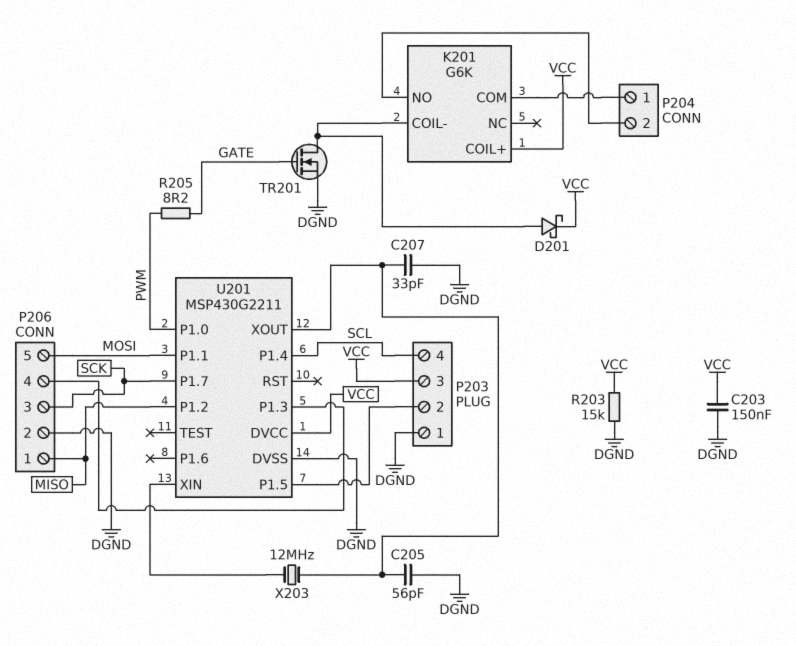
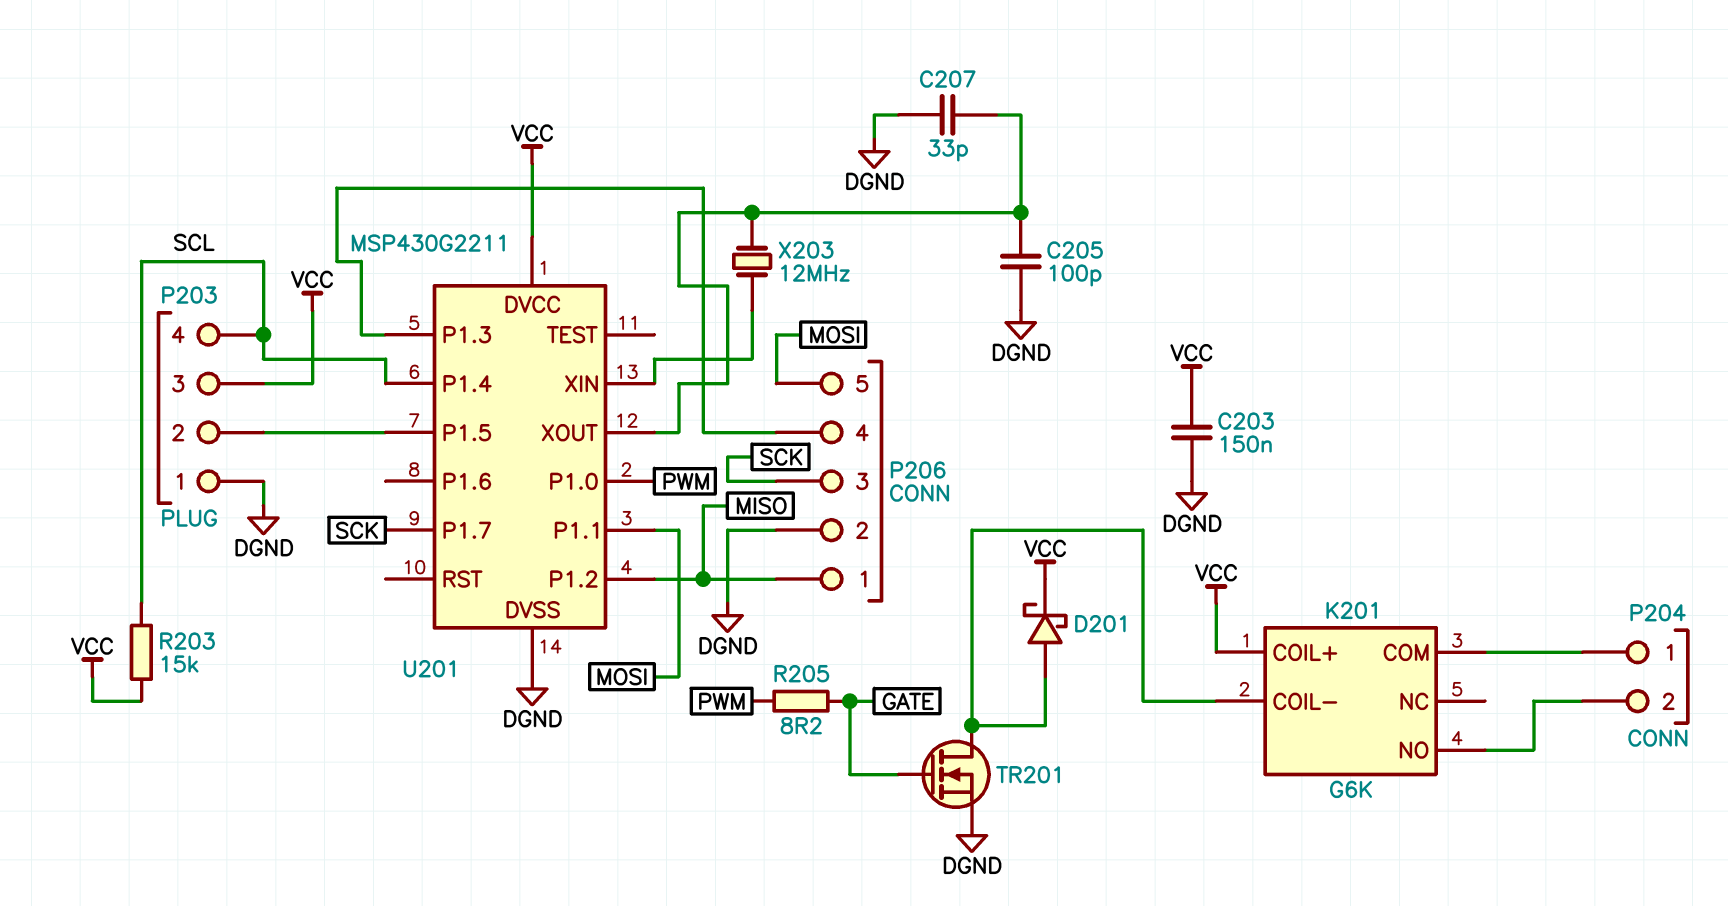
C205: 56pF (DGND, U201/XOUT) -> 100pF (DGND, U201/XOUT)
R203: 15k (DGND, VCC) -> 15k (SCL, VCC)

